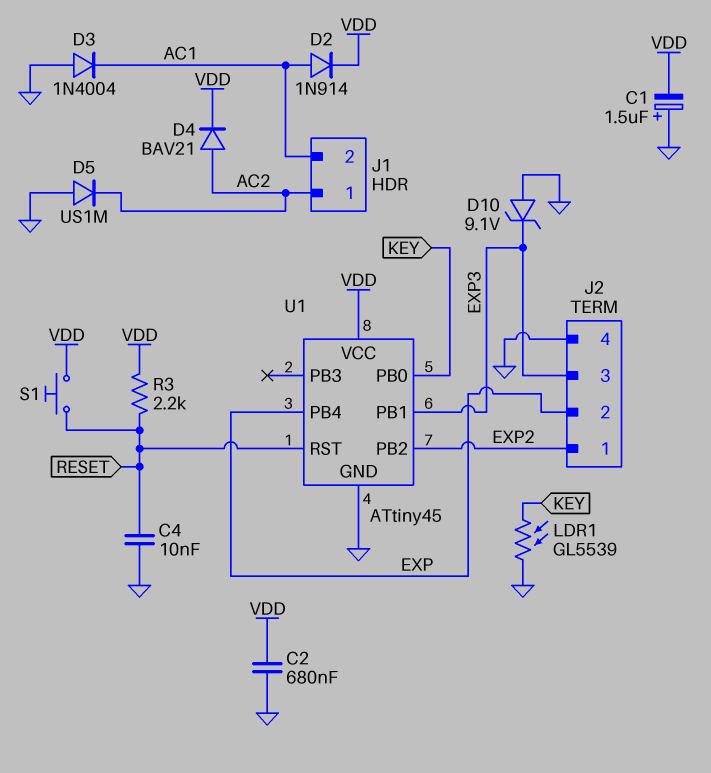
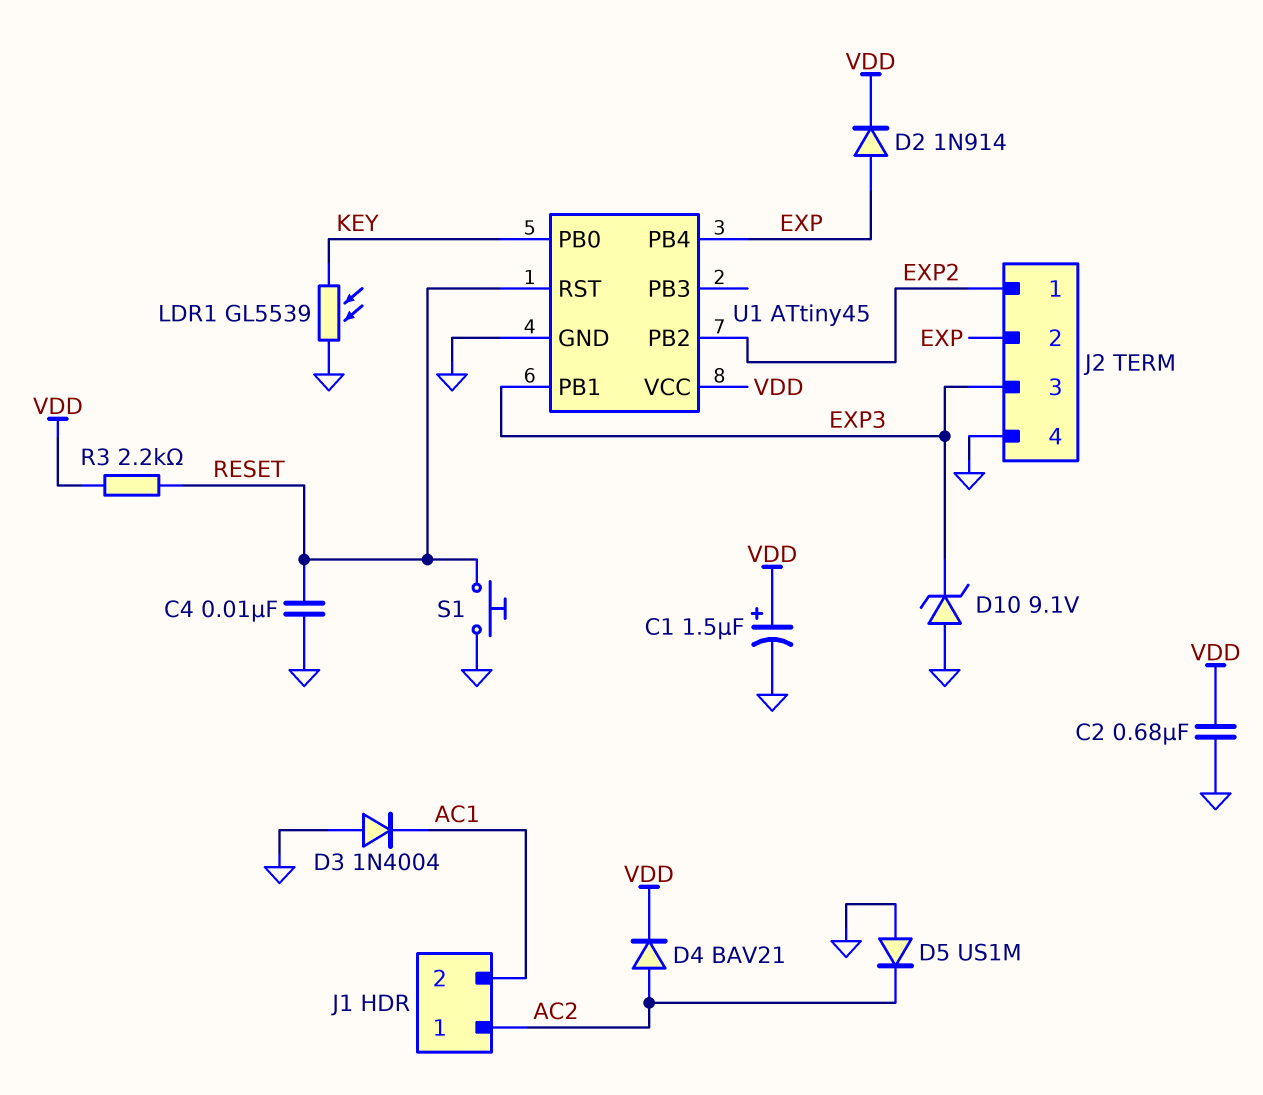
C1: 1.5uF (plus GND, minus VDD) -> 1.5uF (plus VDD, minus GND)
D2: diode 1N914 (A AC1, K VDD) -> diode 1N914 (A EXP, K VDD)
S1: button (RESET, VDD) -> button (GND, RESET)

